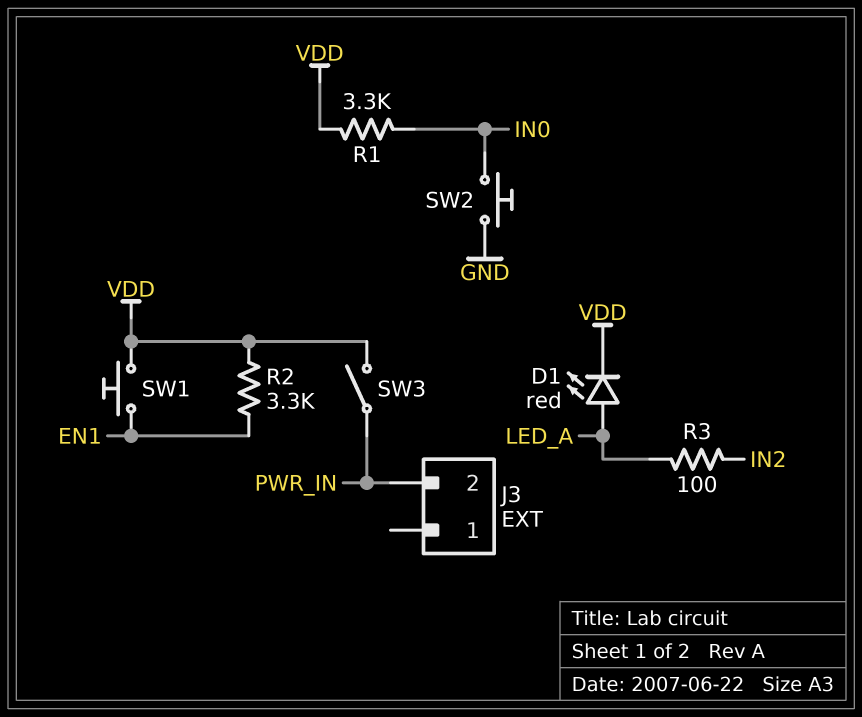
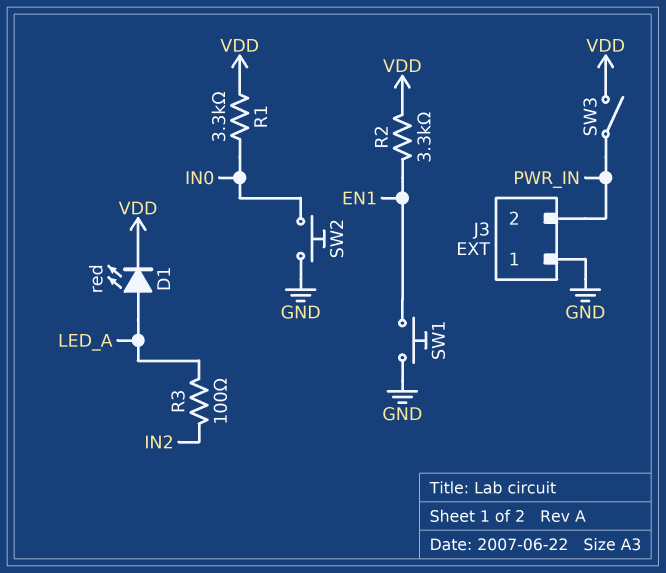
J3 pin 1: none -> GND
SW1: button (EN1, VDD) -> button (EN1, GND)

